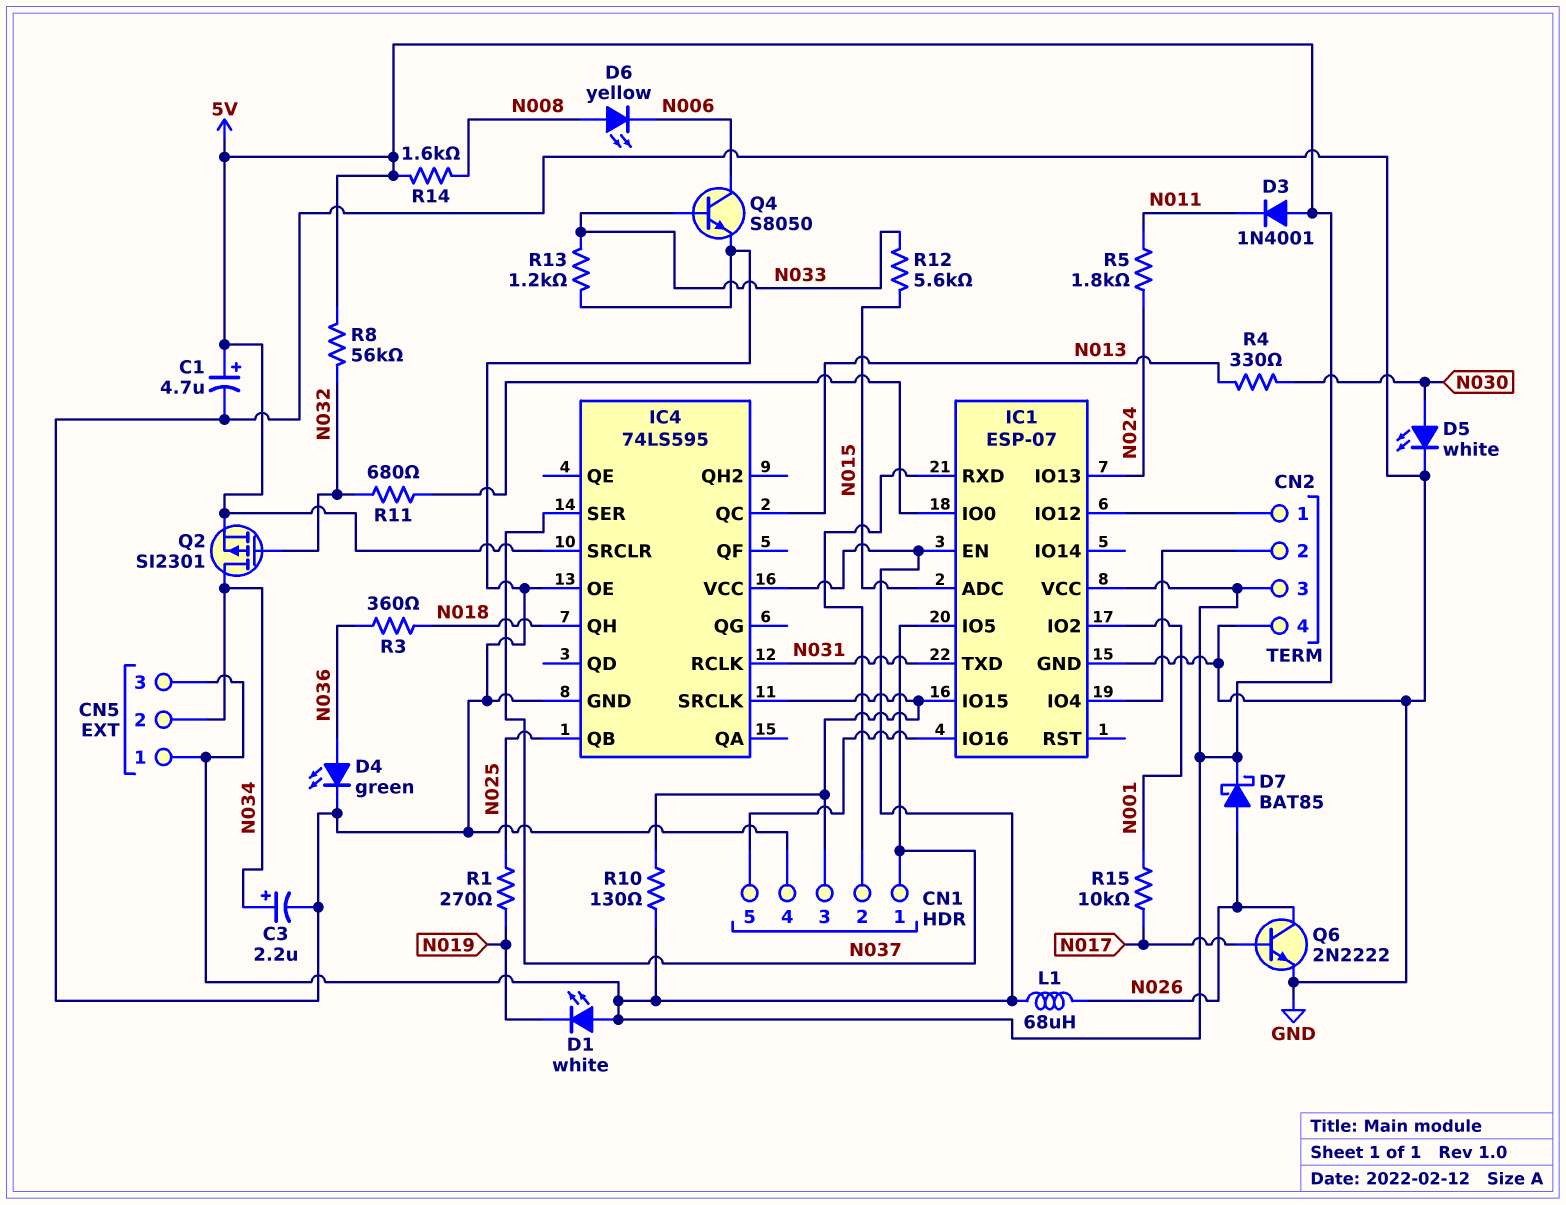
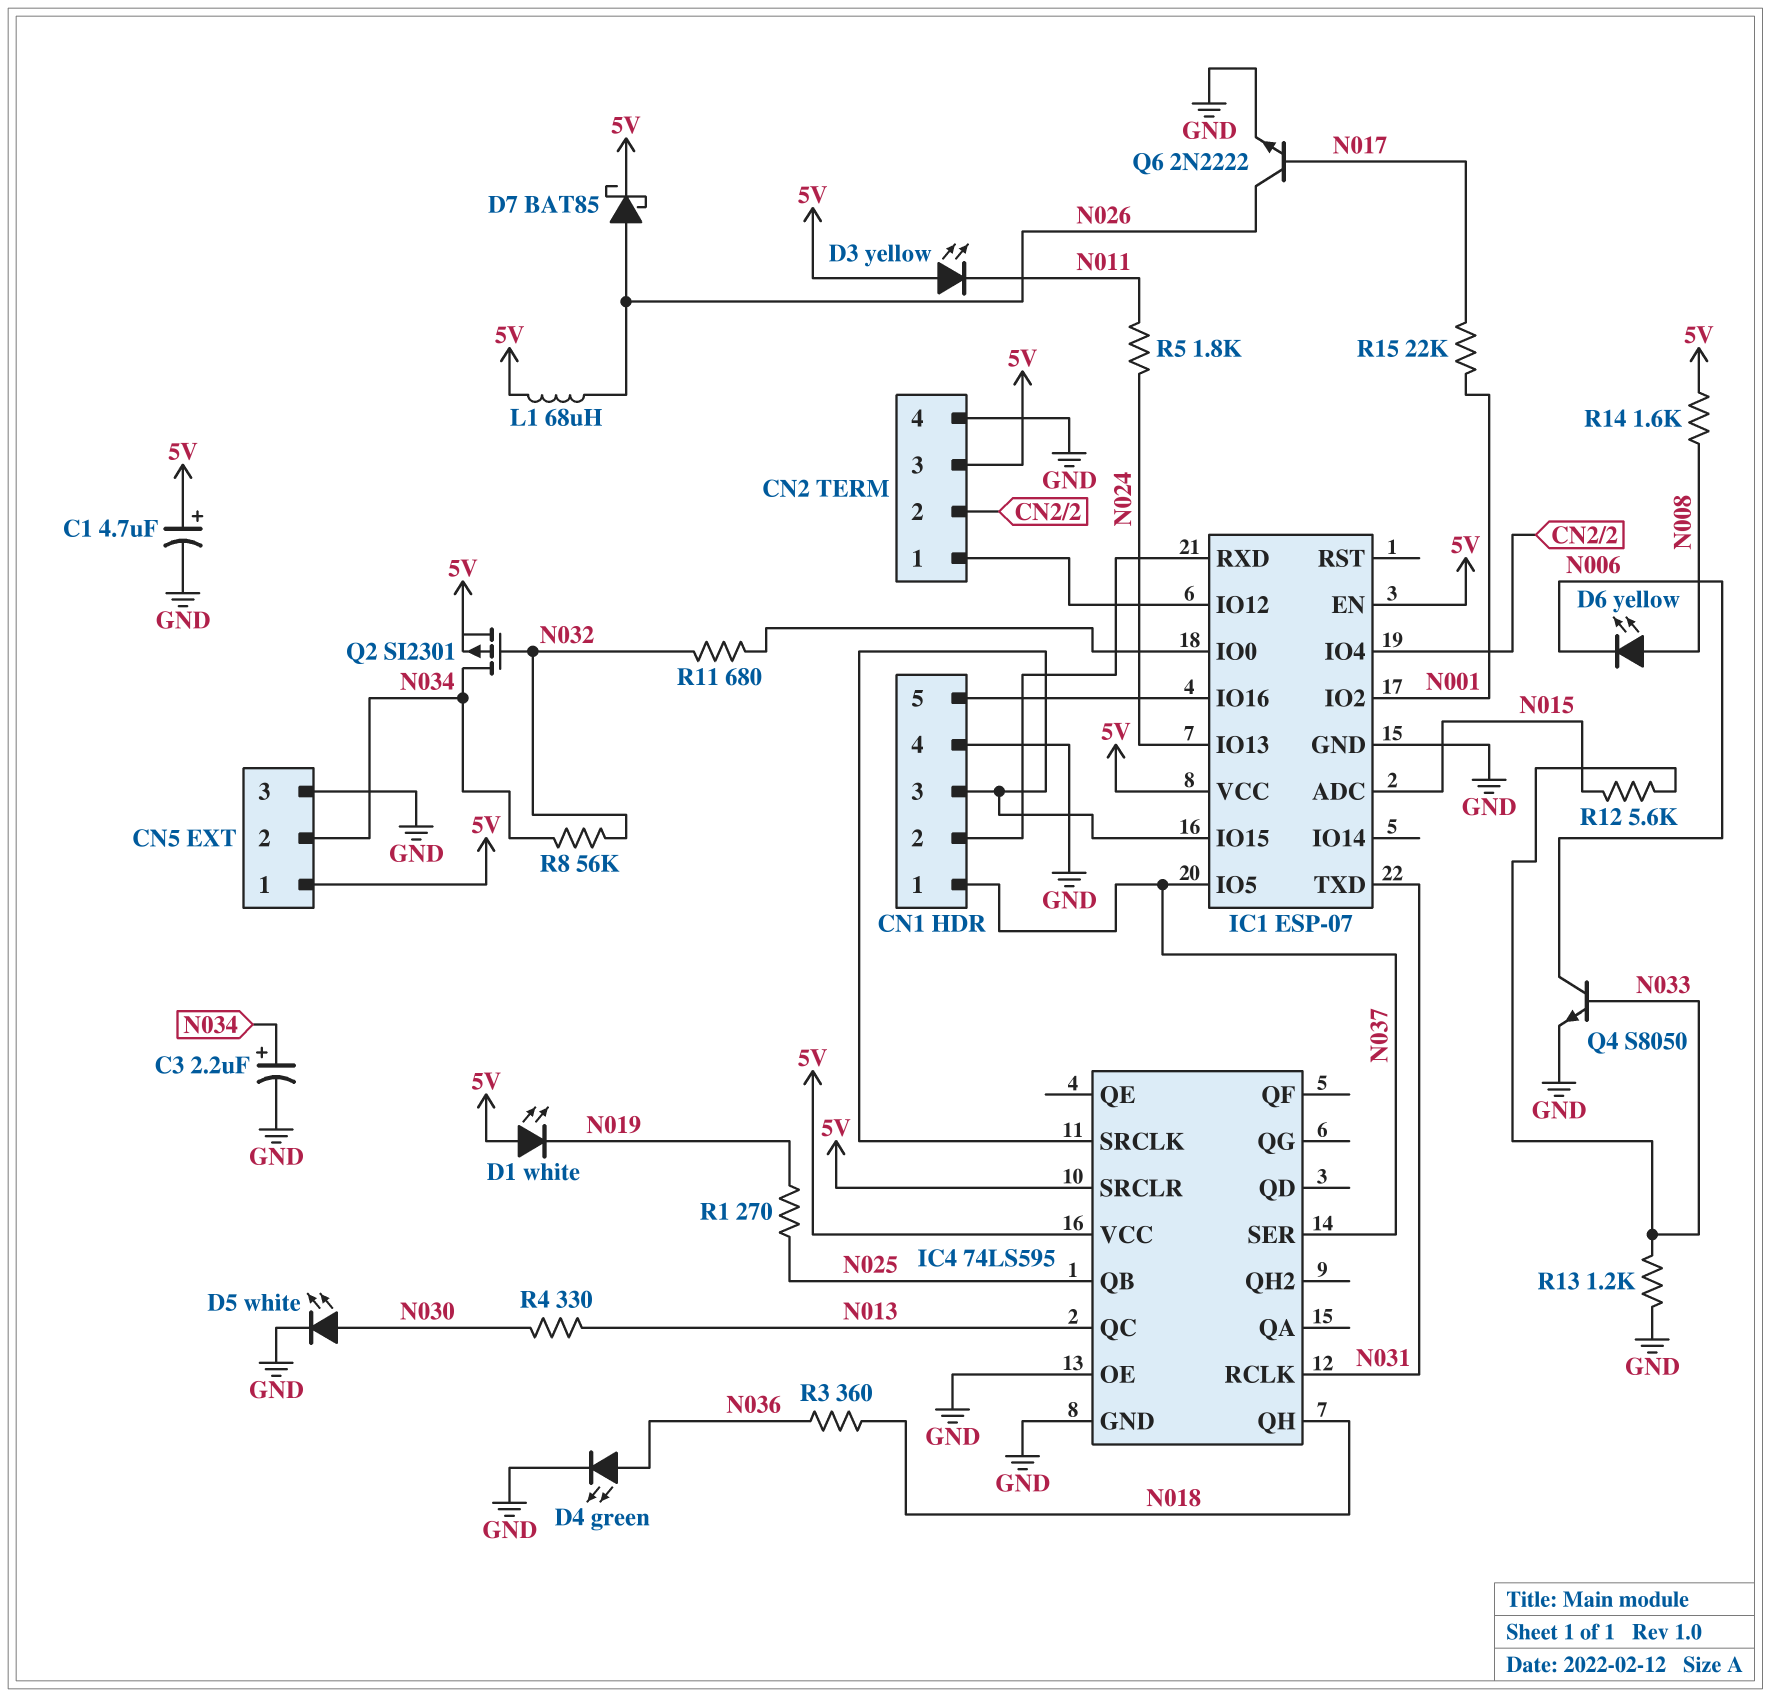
CN5 pin 3: 5V -> GND
D3: diode 1N4001 (A 5V, K N011) -> LED yellow (A 5V, K N011)
R8: 56k (5V, N032) -> 56k (N032, N034)
R10: 130 (5V, CN1/3) -> none
R15: 10k (N001, N017) -> 22k (N001, N017)

